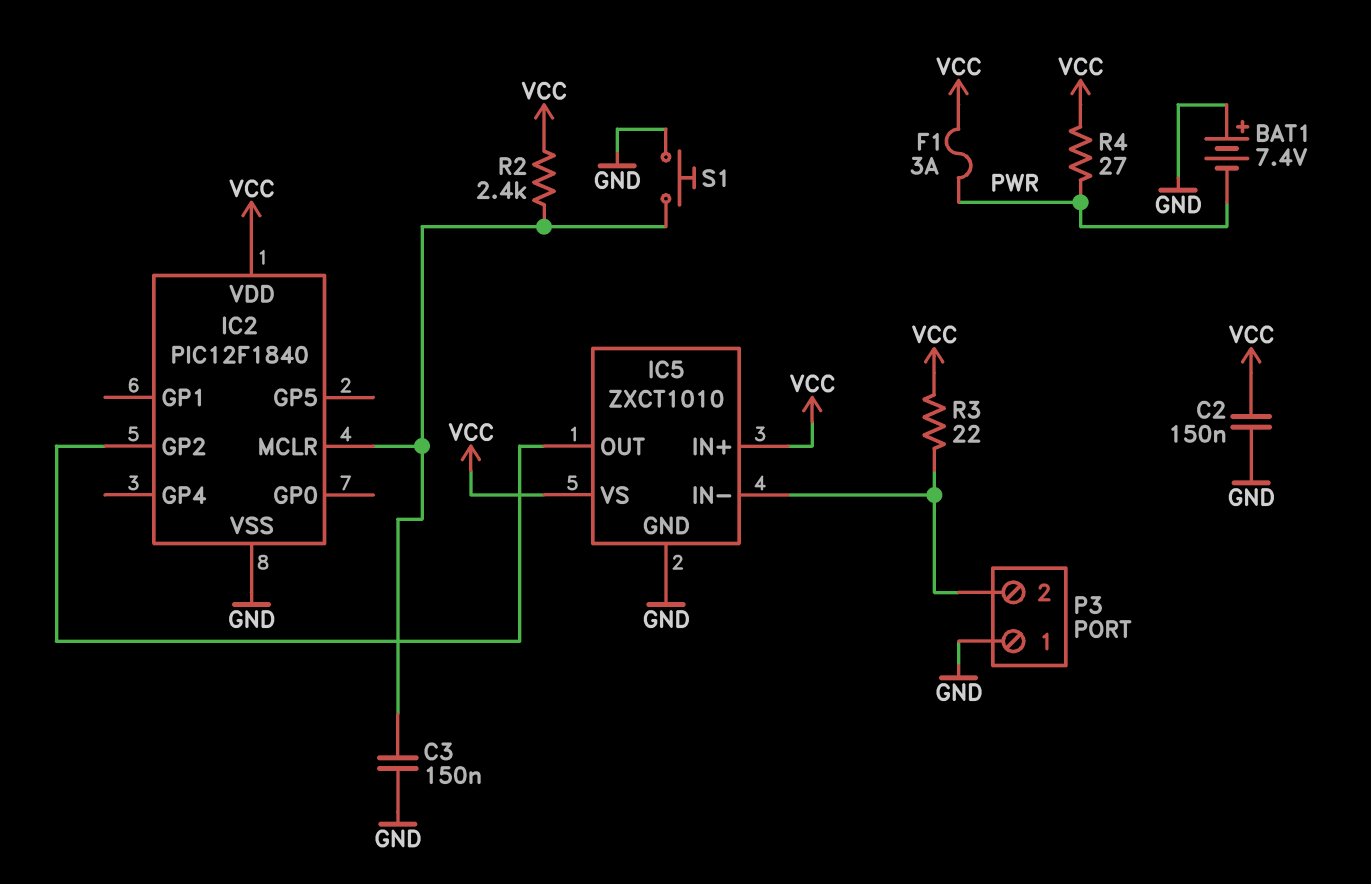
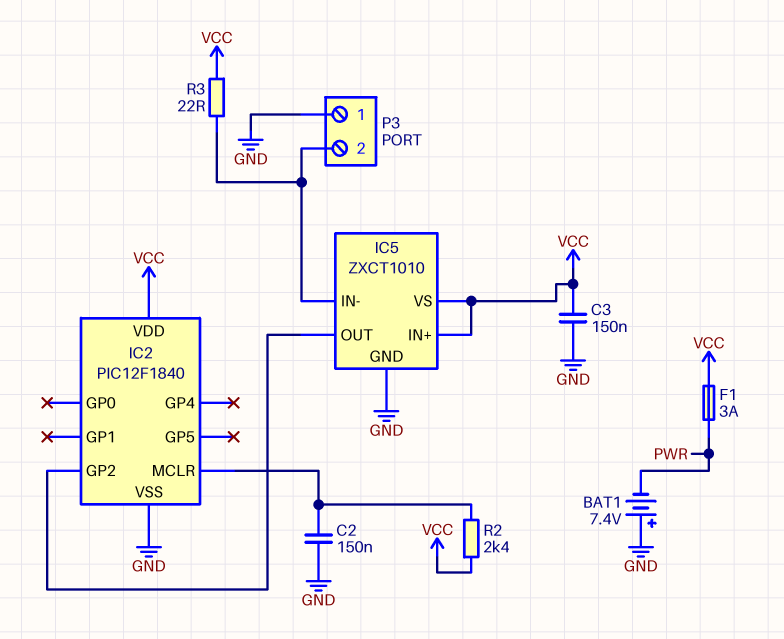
C2: 150nF (GND, VCC) -> 150nF (GND, IC2/MCLR)
C3: 150nF (GND, IC2/MCLR) -> 150nF (GND, VCC)
R4: 27 (PWR, VCC) -> none
S1: button (GND, IC2/MCLR) -> none

